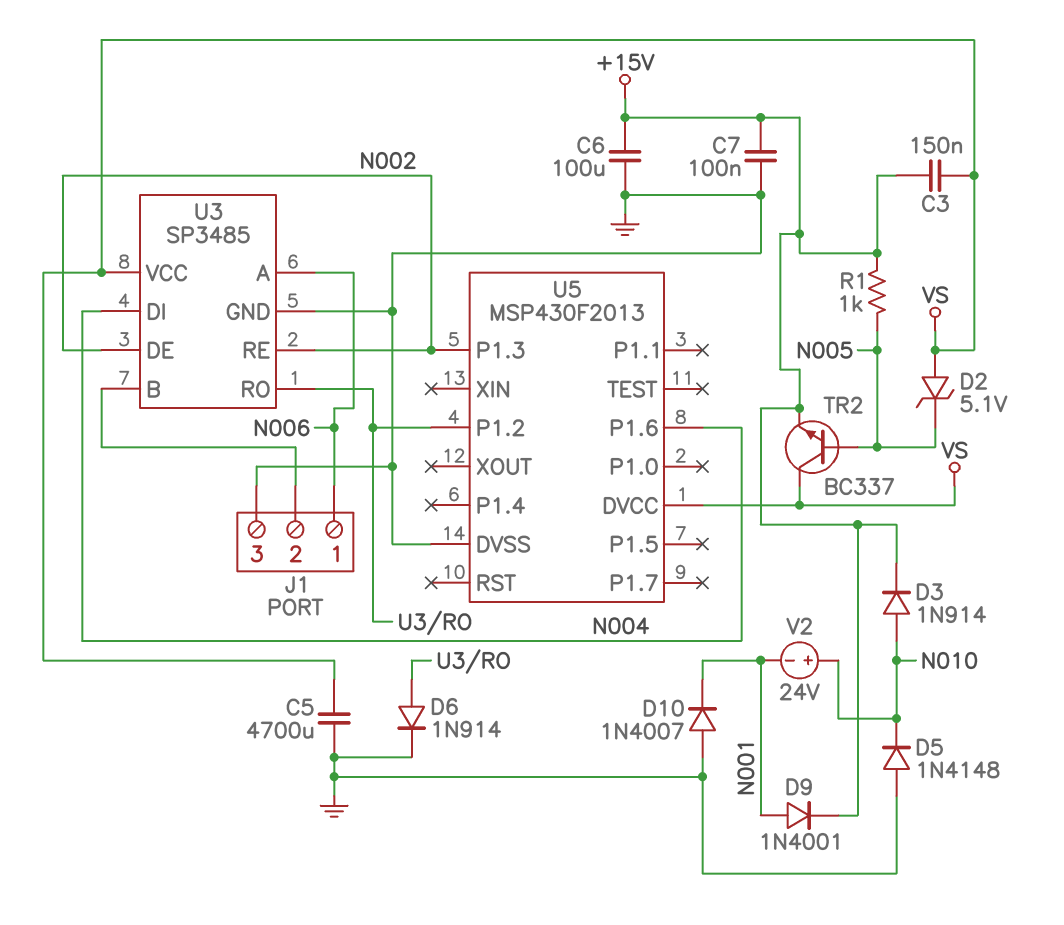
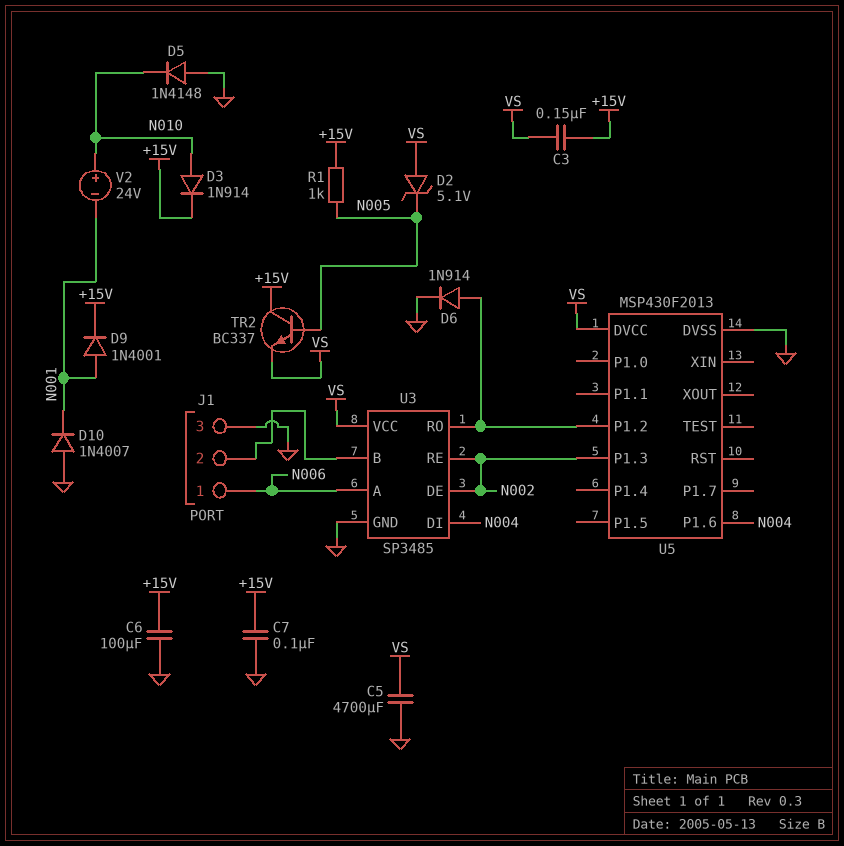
TR2: NPN BC337 (B N005, C VS, E +15V) -> NPN BC337 (B N005, C +15V, E VS)

